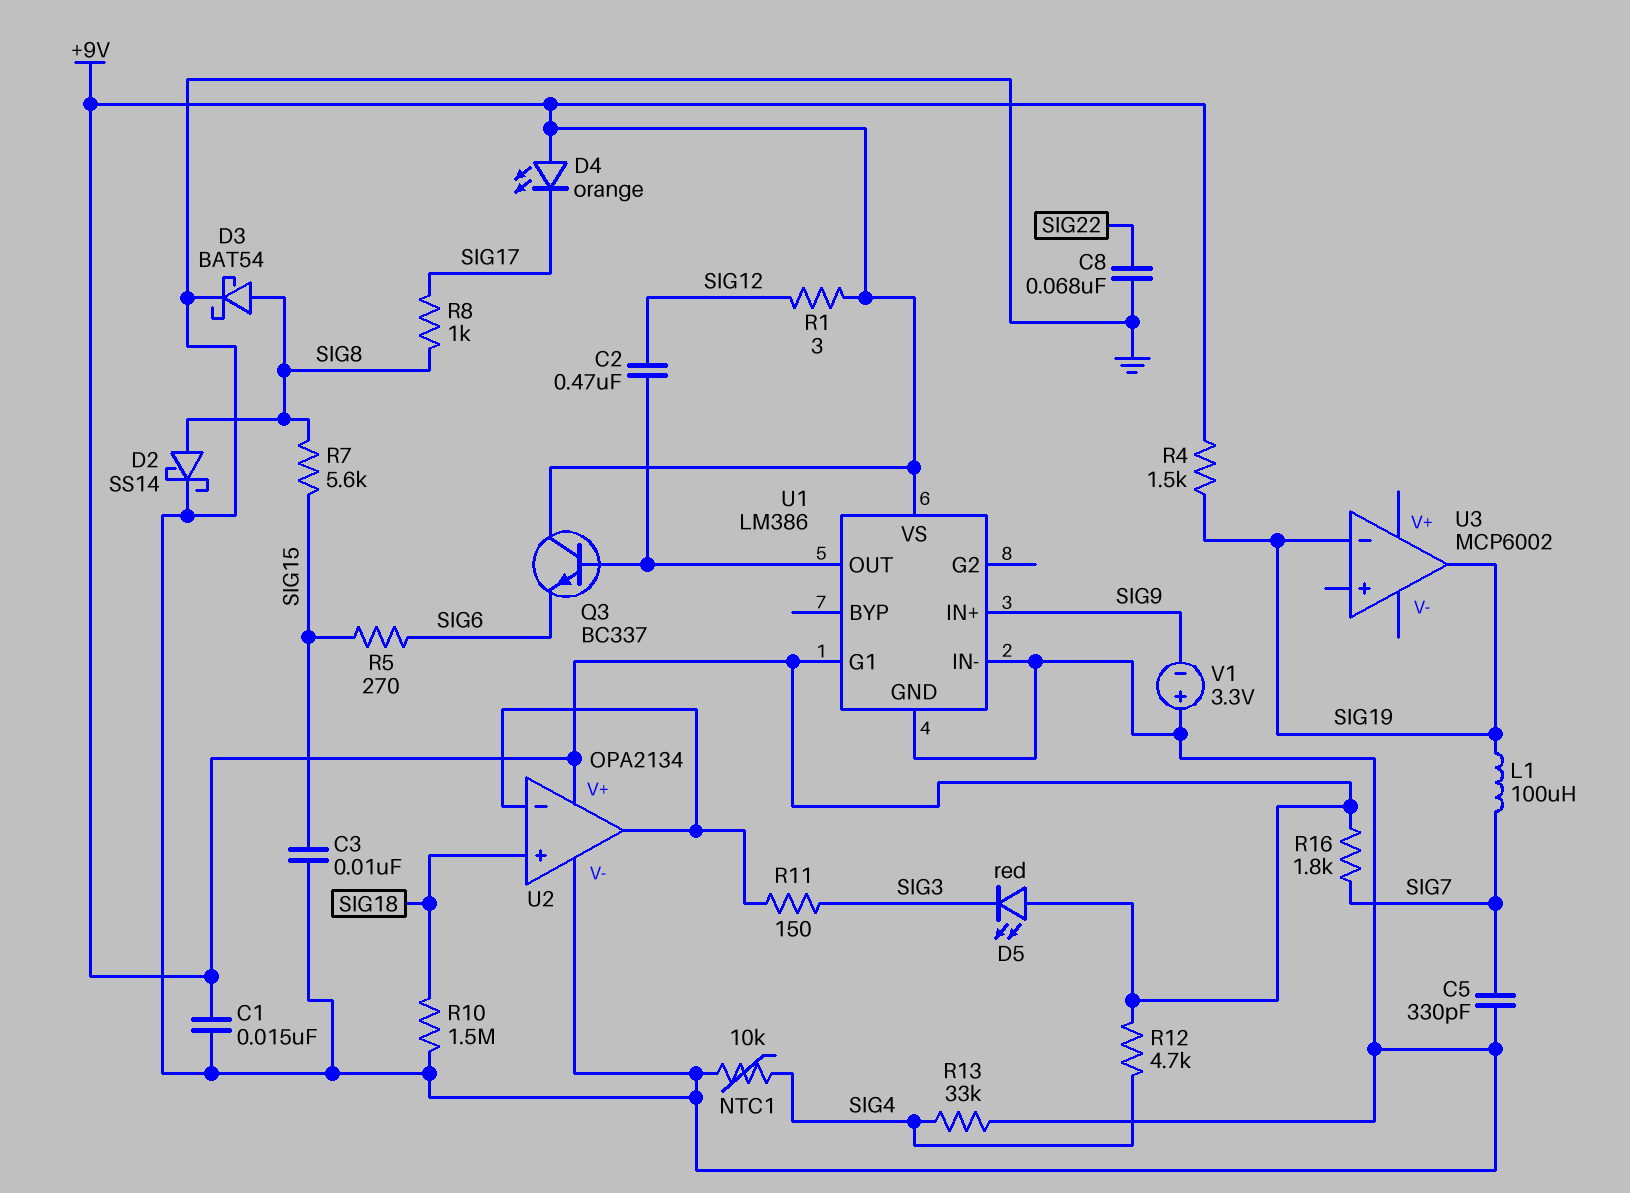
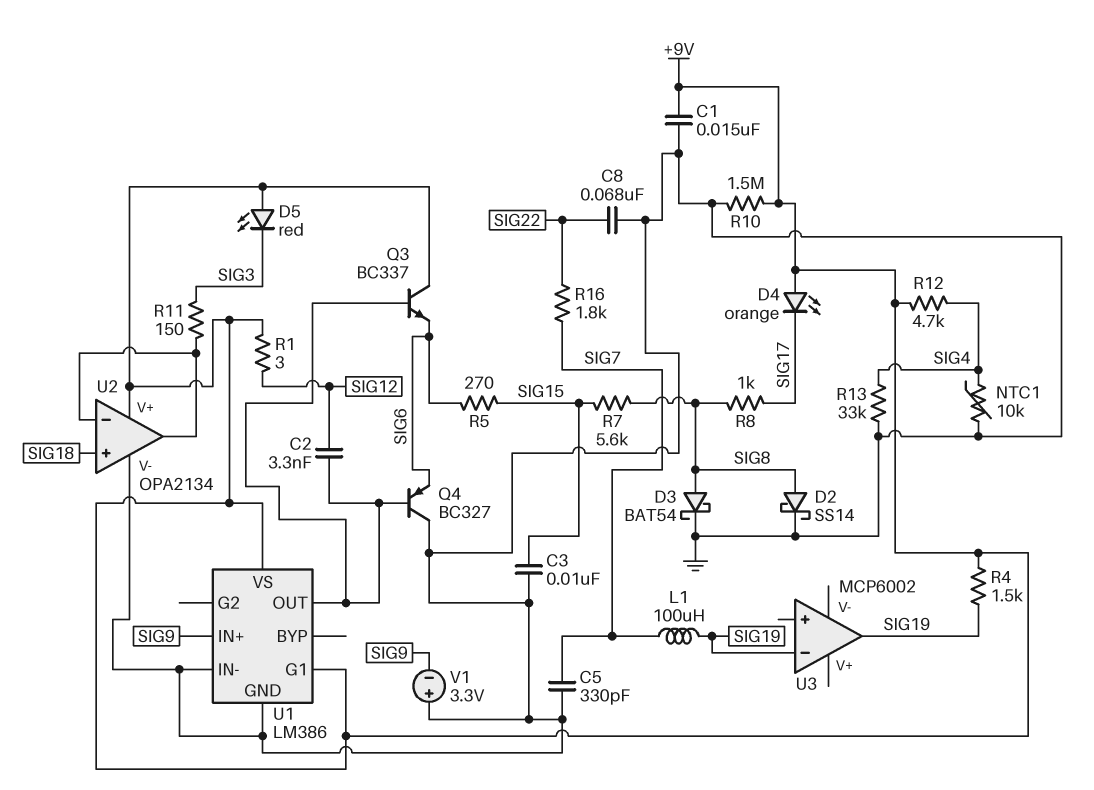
C2: 470nF (SIG12, U1/OUT) -> 3.3nF (SIG12, U1/OUT)
Q4: none -> PNP BC327 (B U1/OUT, C GND, E SIG6)
R10: 1.5M (GND, SIG18) -> 1.5M (+9V, GND)
R16: 1.8k (+9V, SIG7) -> 1.8k (SIG7, SIG22)

